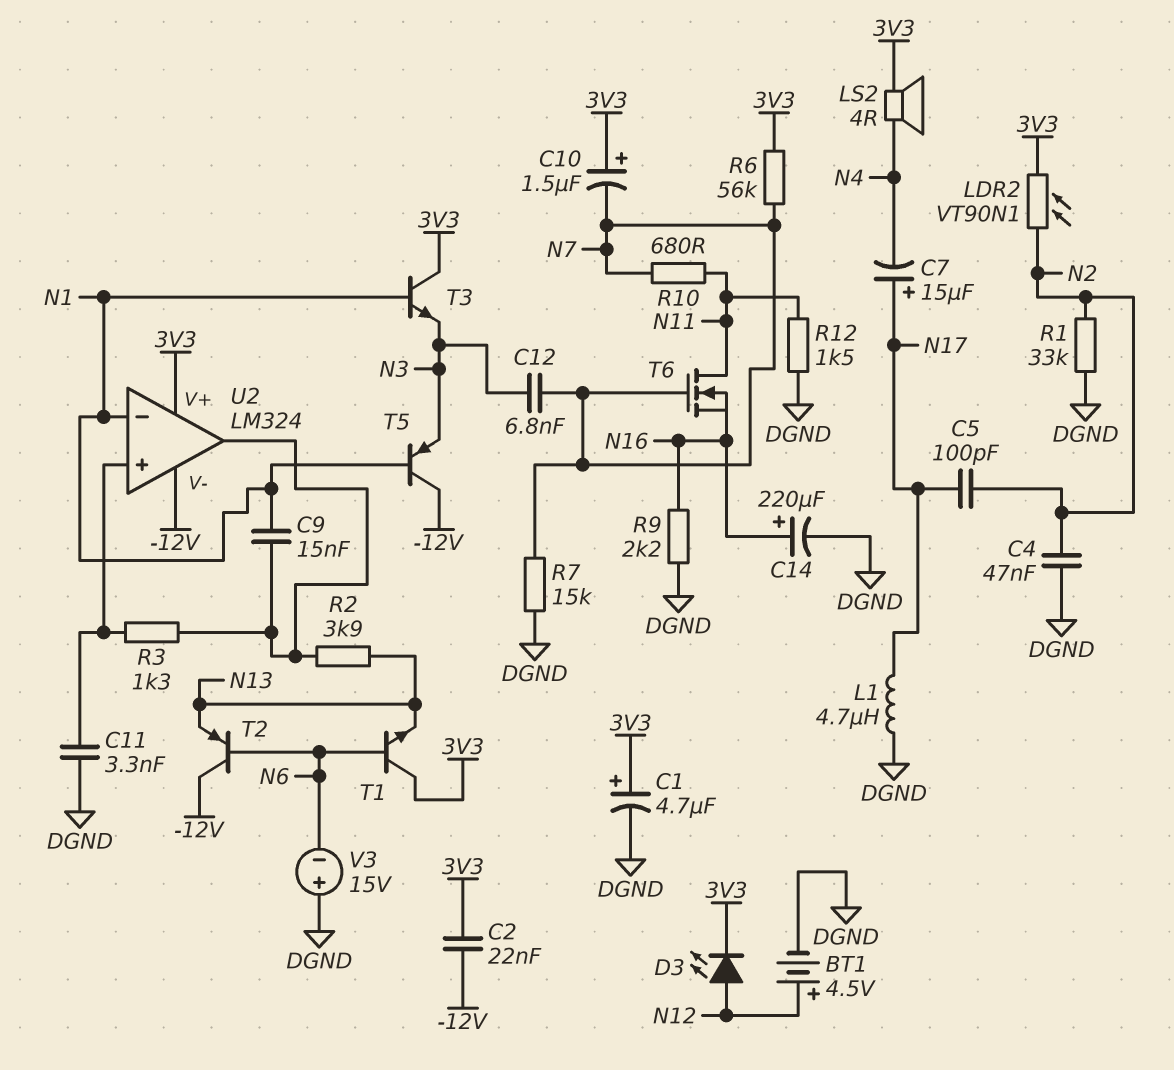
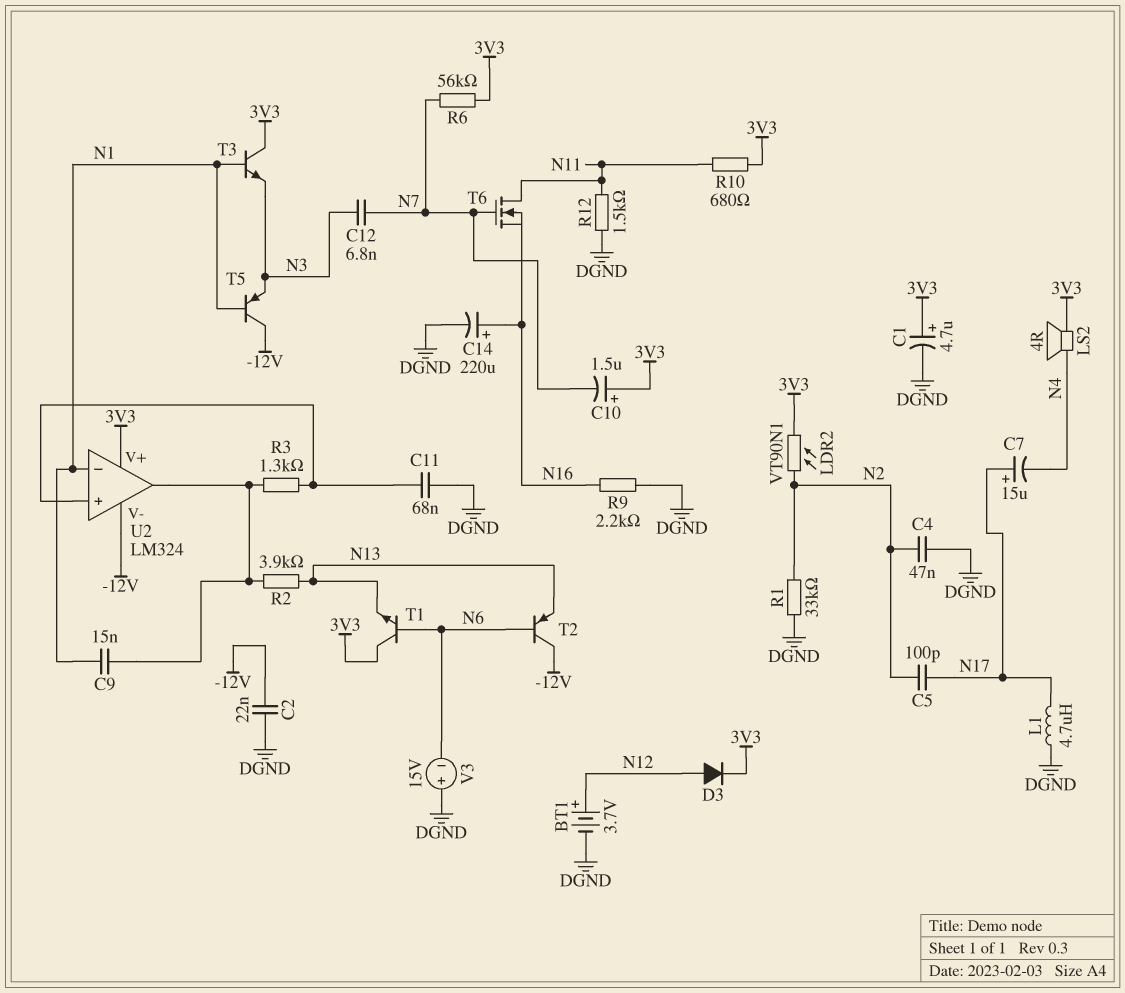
BT1: 4.5V (plus N12, minus DGND) -> 3.7V (plus N12, minus DGND)
C2: 22nF (-12V, 3V3) -> 22nF (-12V, DGND)
C11: 3.3nF (DGND, U2/in+) -> 68nF (DGND, U2/in+)
D3: LED (A N12, K 3V3) -> diode (A N12, K 3V3)
R7: 15k (DGND, N7) -> none
R10: 680 (N7, N11) -> 680 (3V3, N11)

